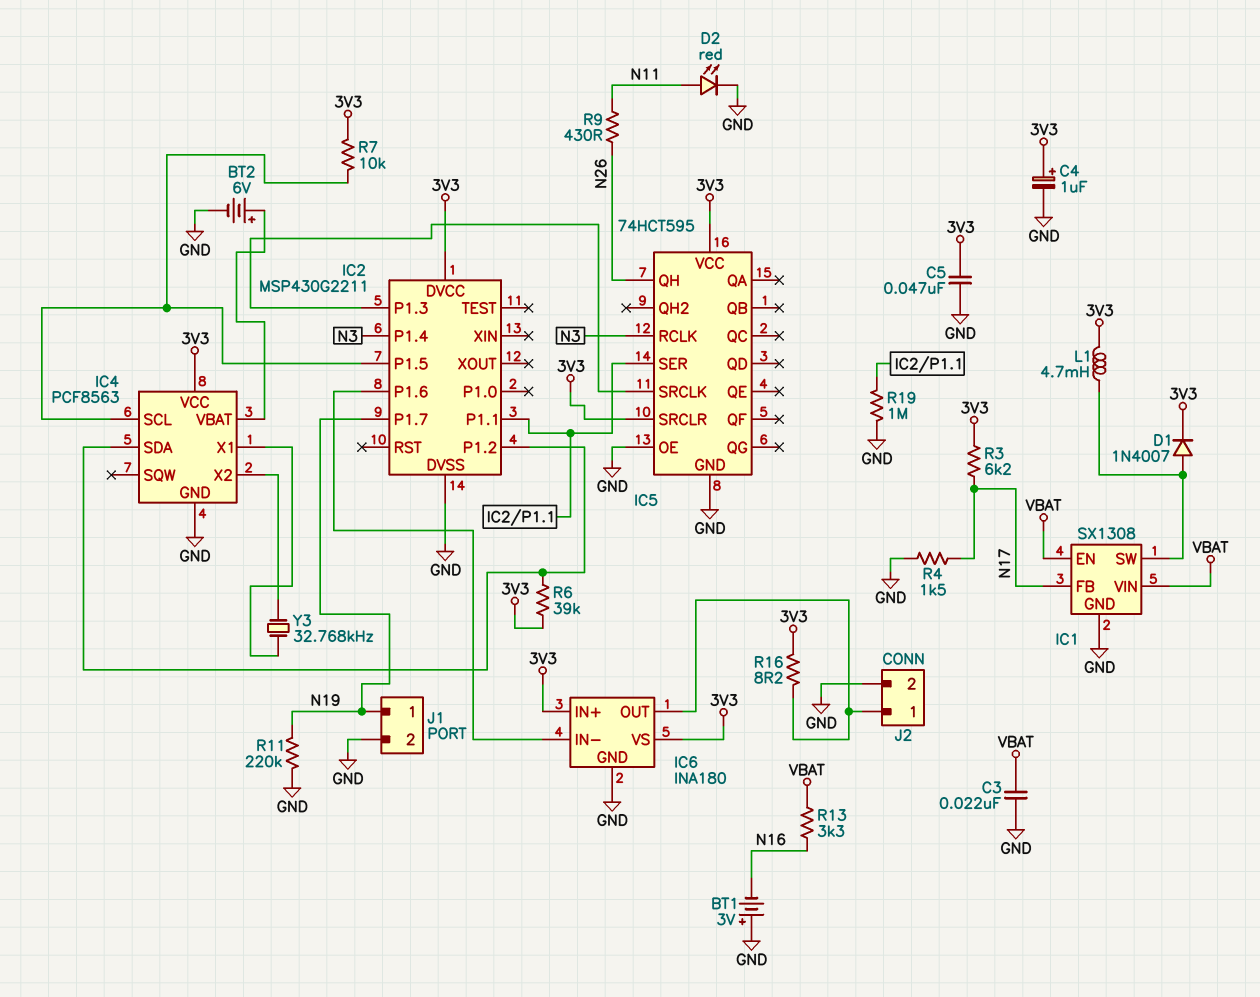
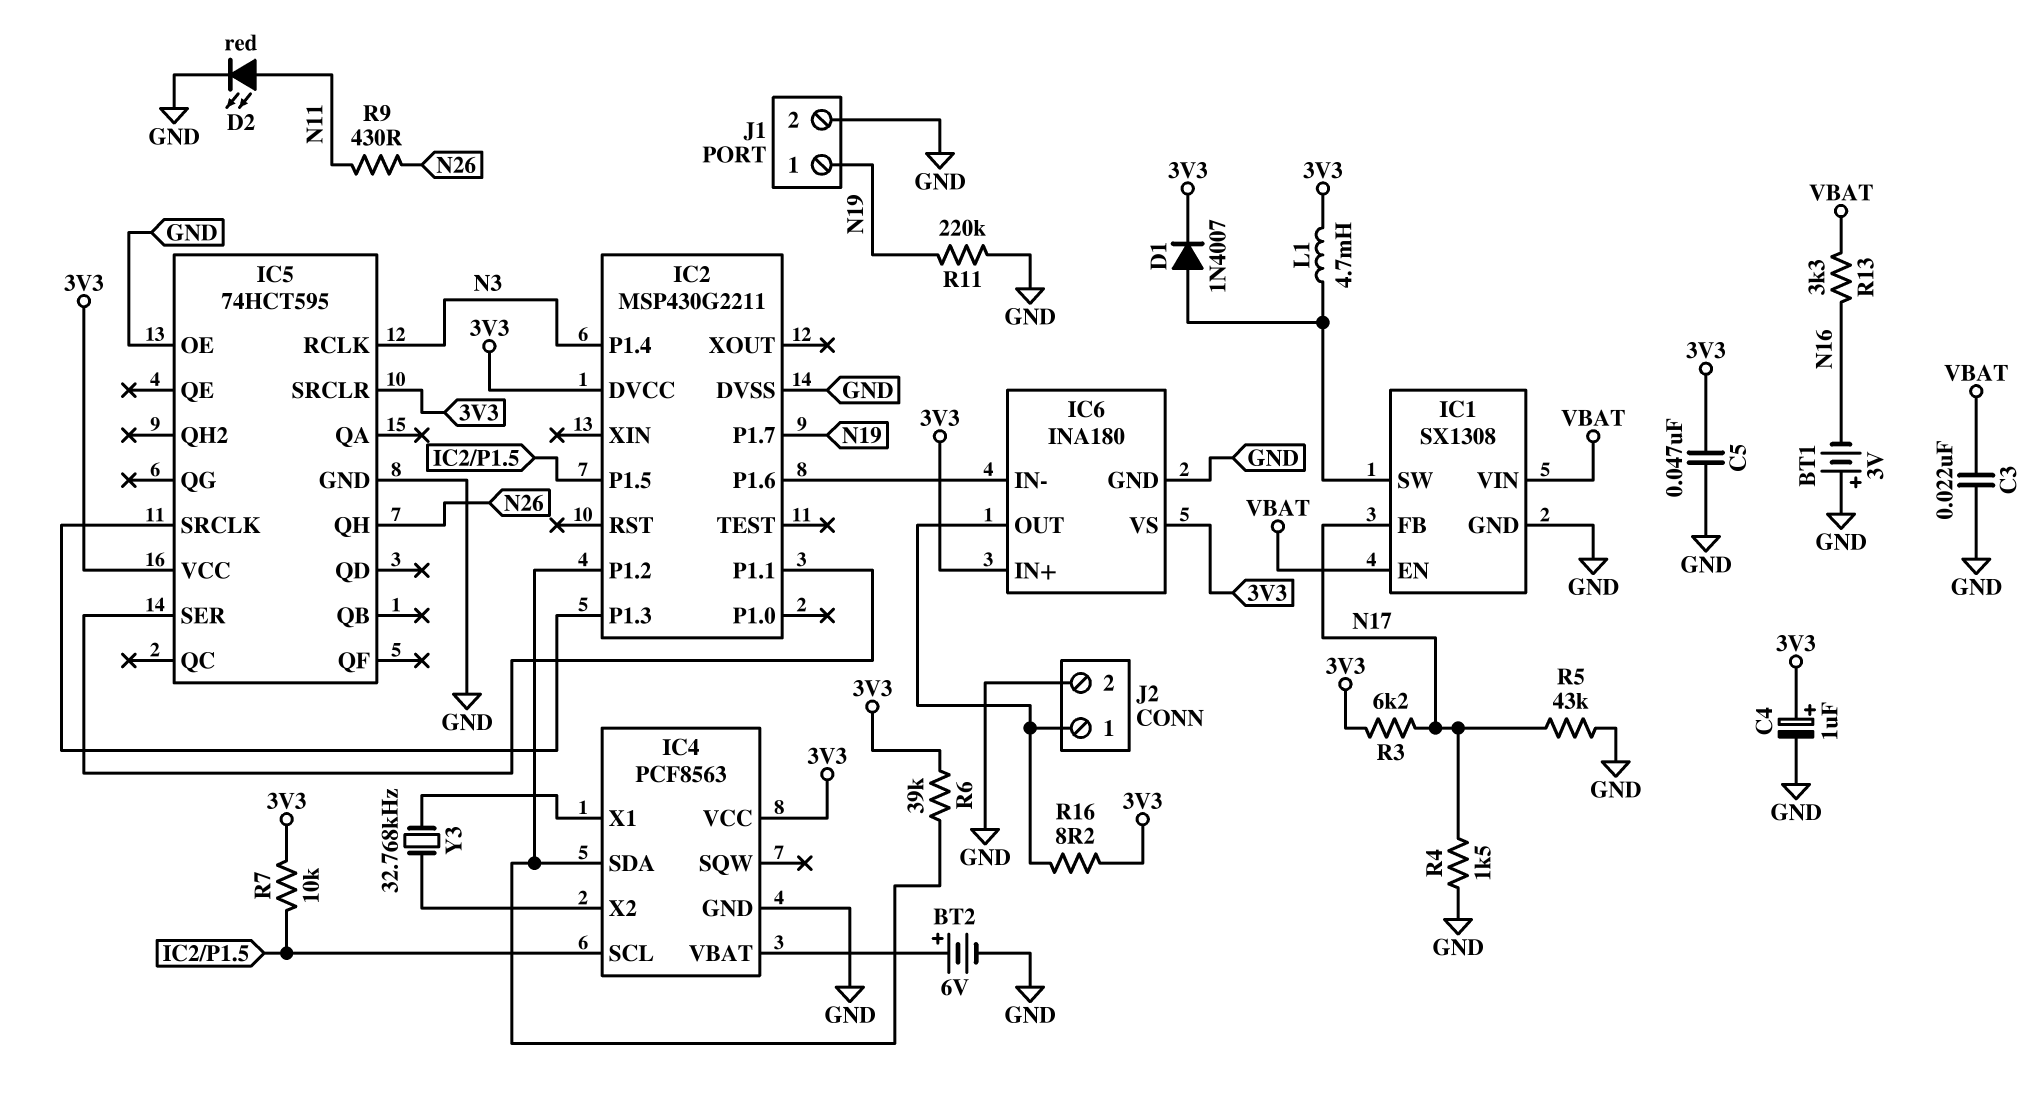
R5: none -> 43k (GND, N17)
R19: 1M (GND, IC2/P1.1) -> none

